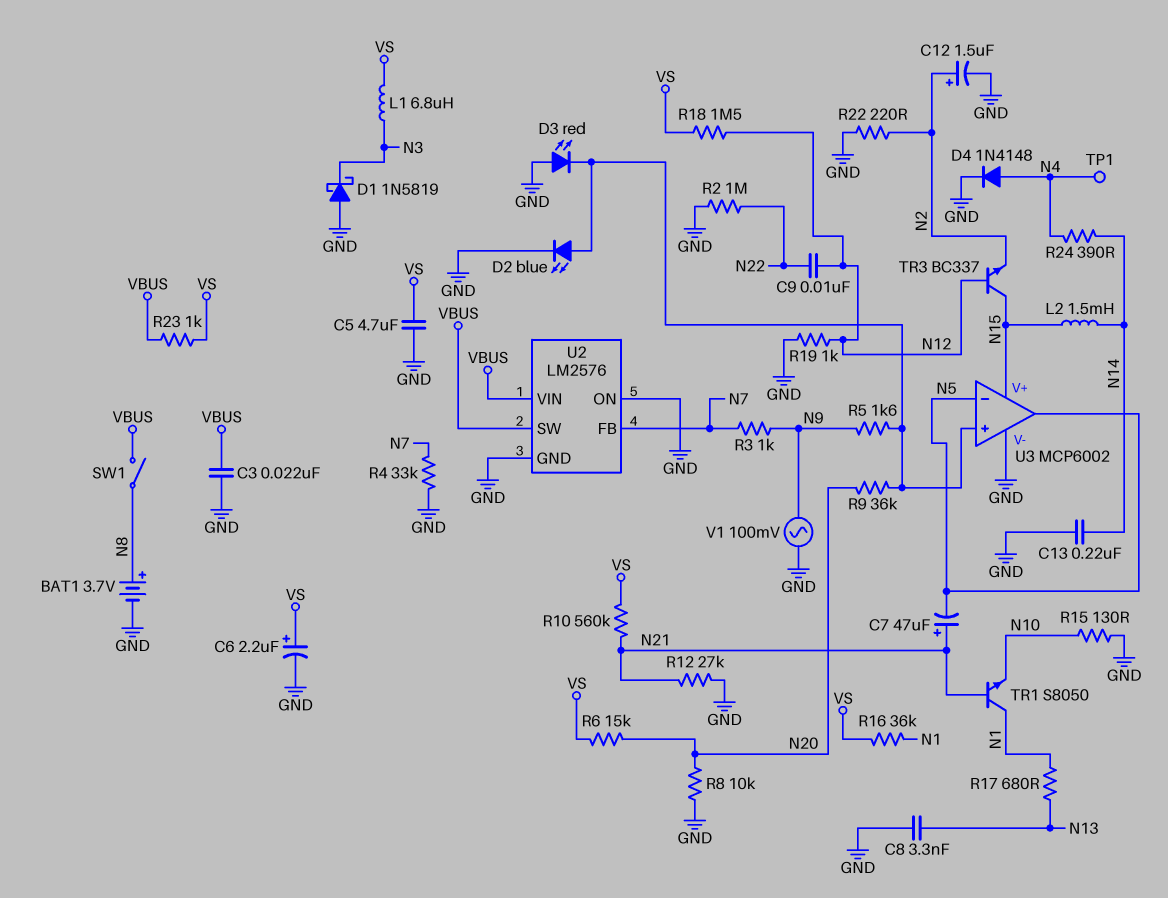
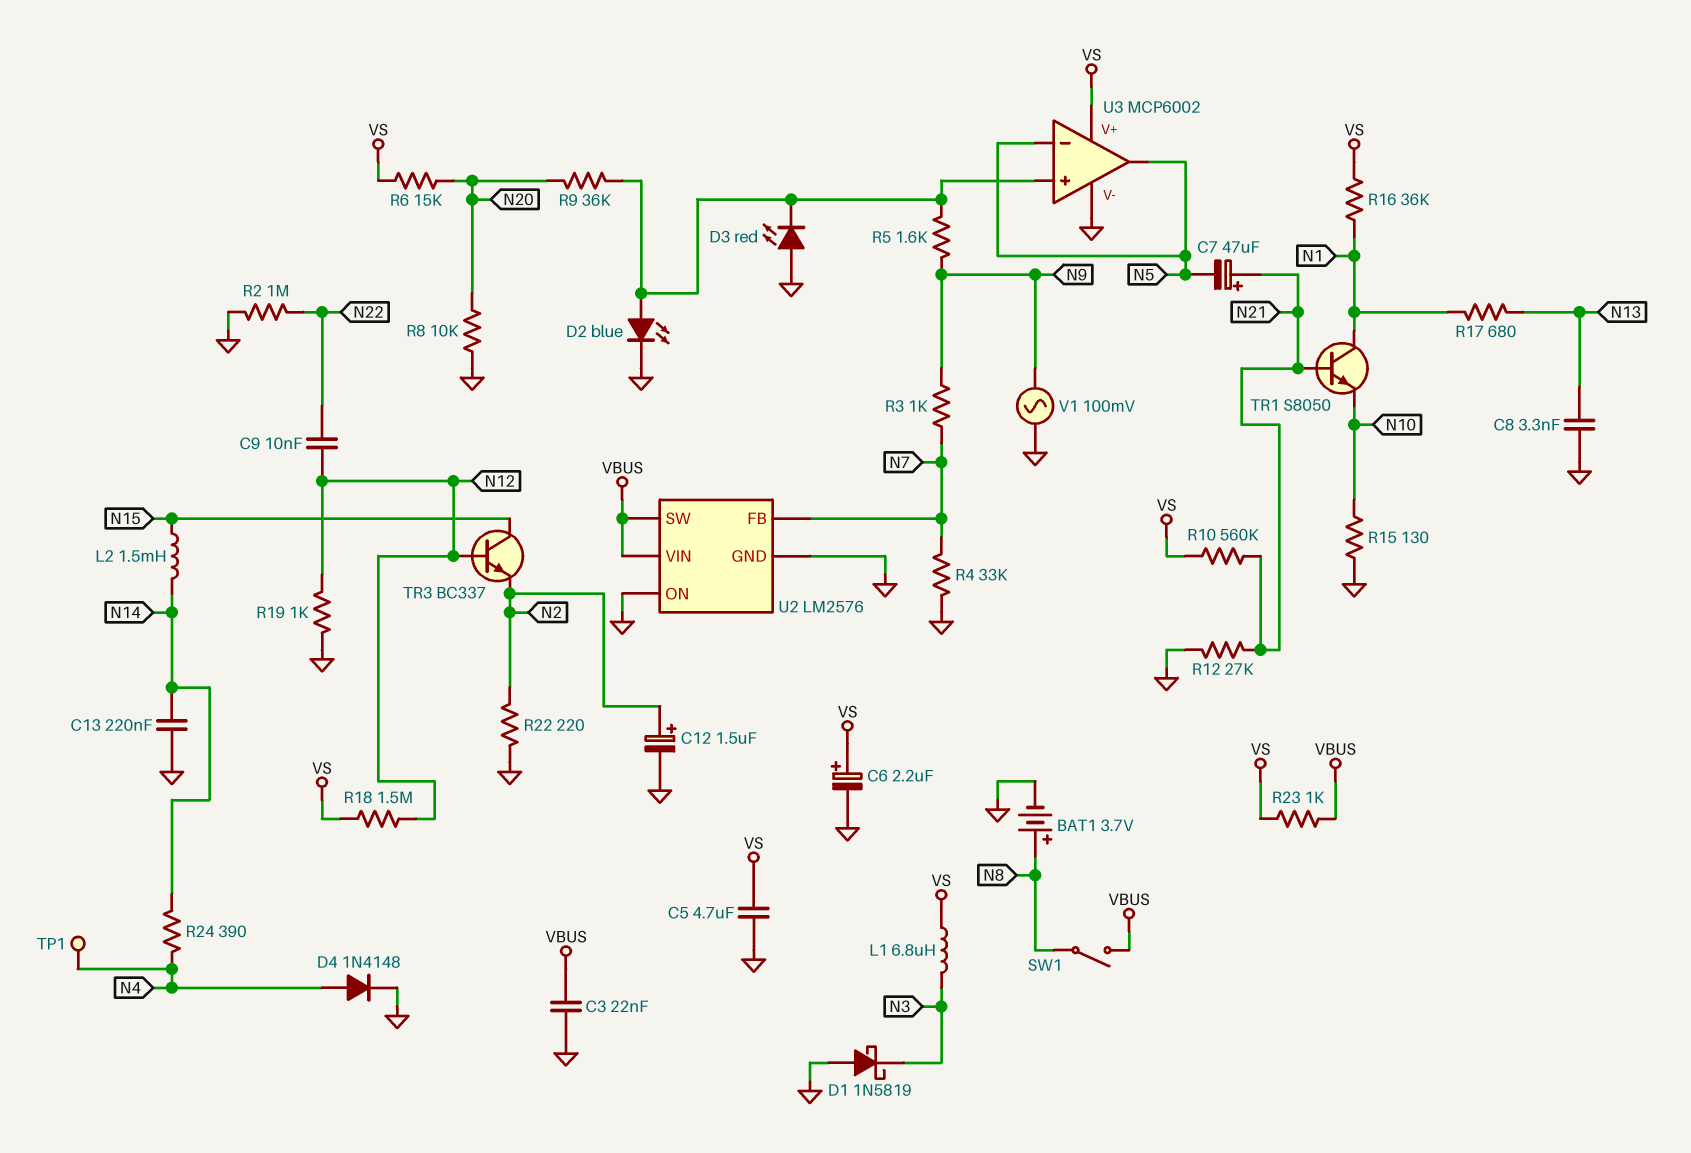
U3 pin V+: N15 -> VS

